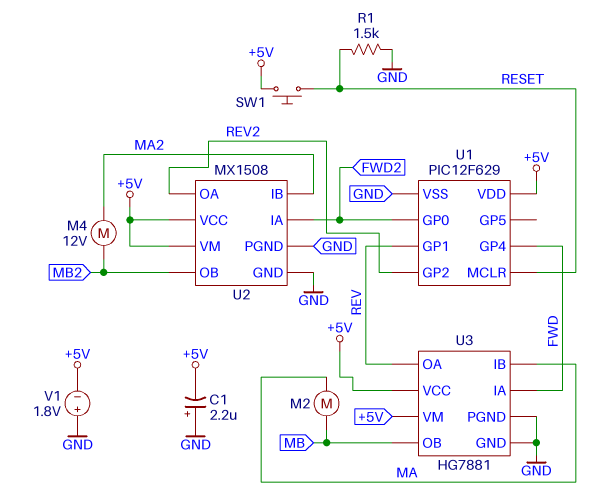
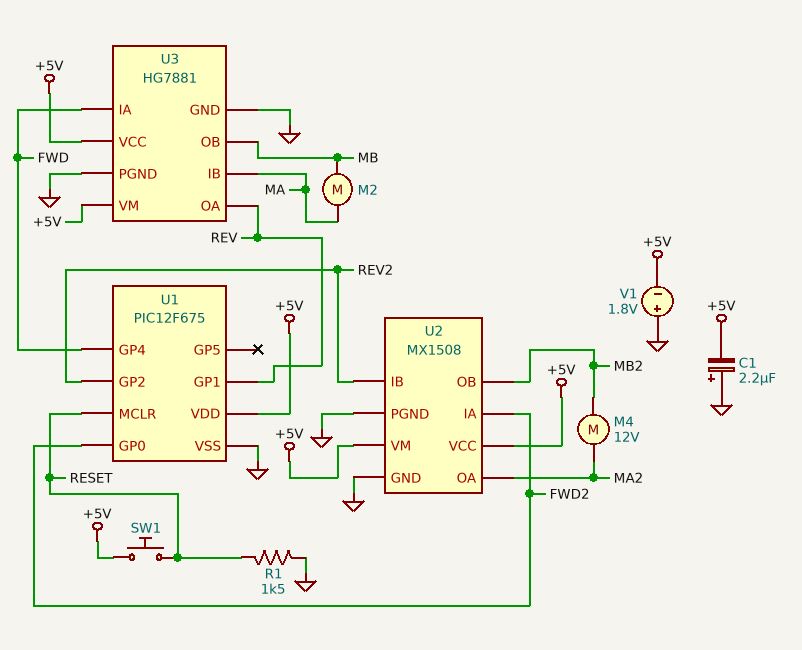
U1: PIC12F629 -> PIC12F675
U2 pin IB: MA2 -> REV2
U2 pin OA: REV2 -> MA2

